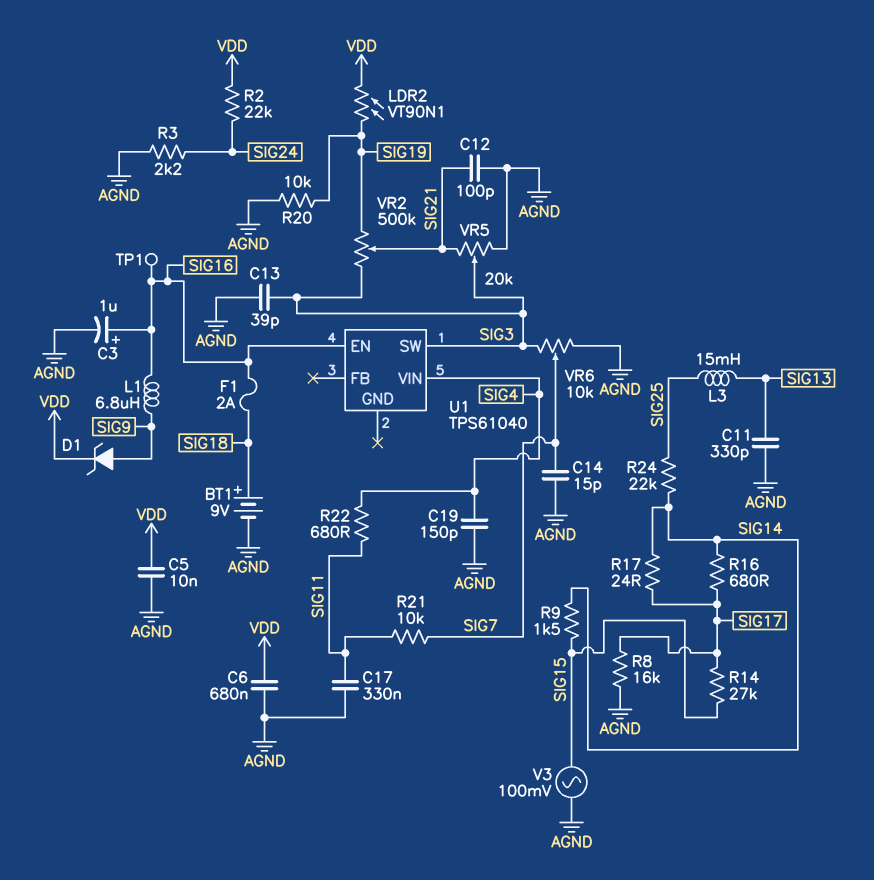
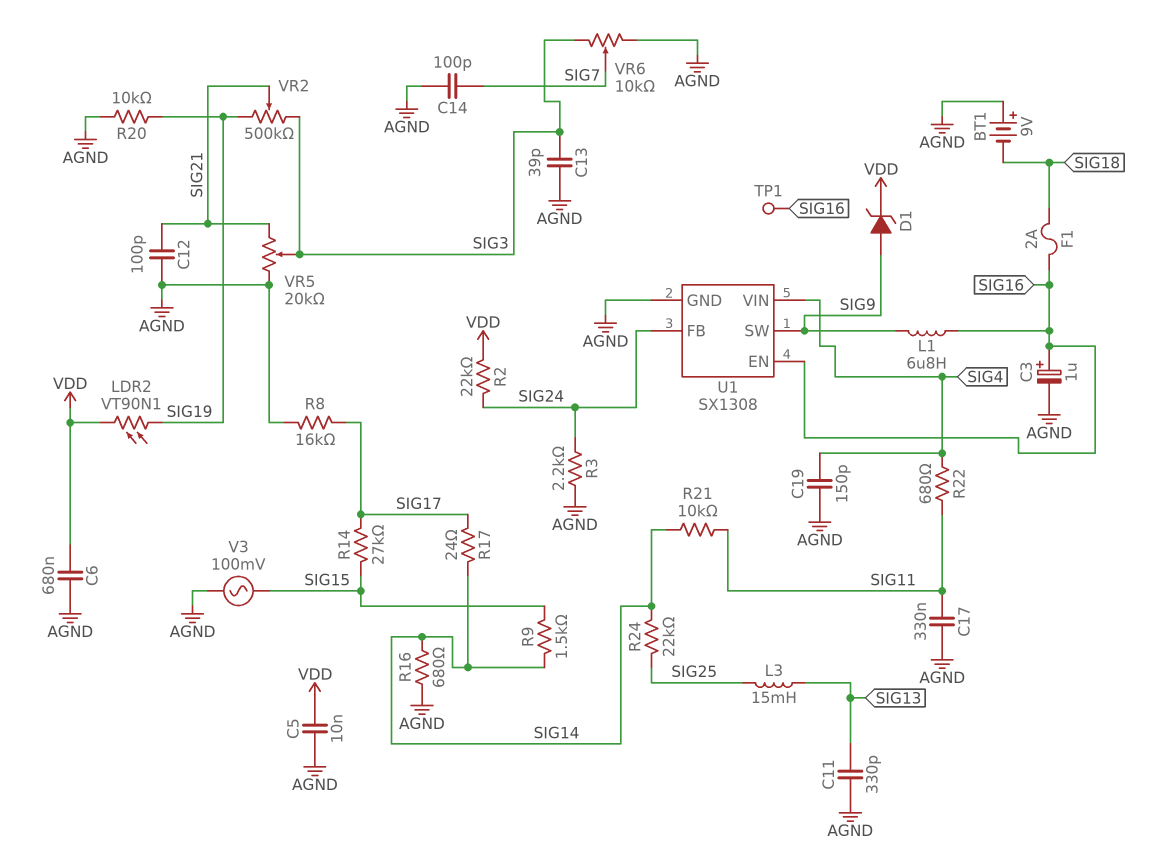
BT1: 9V (plus SIG18, minus AGND) -> 9V (plus AGND, minus SIG18)
C14: 15pF (AGND, SIG7) -> 100pF (AGND, SIG7)
R16: 680 (SIG14, SIG17) -> 680 (AGND, SIG14)
R21: 10k (SIG7, SIG11) -> 10k (SIG11, SIG14)
U1: TPS61040 -> SX1308
U1 pin FB: none -> SIG24
U1 pin GND: none -> AGND
U1 pin SW: SIG3 -> SIG9

